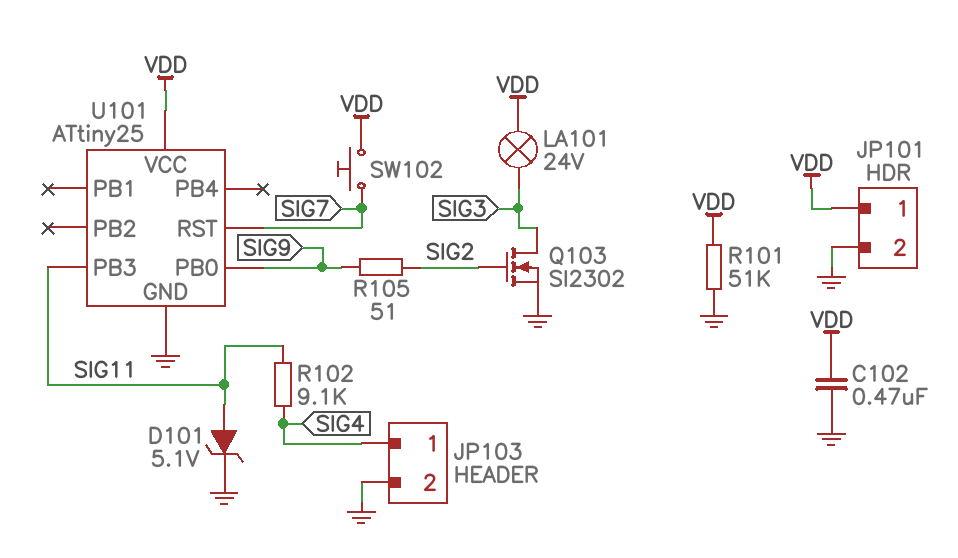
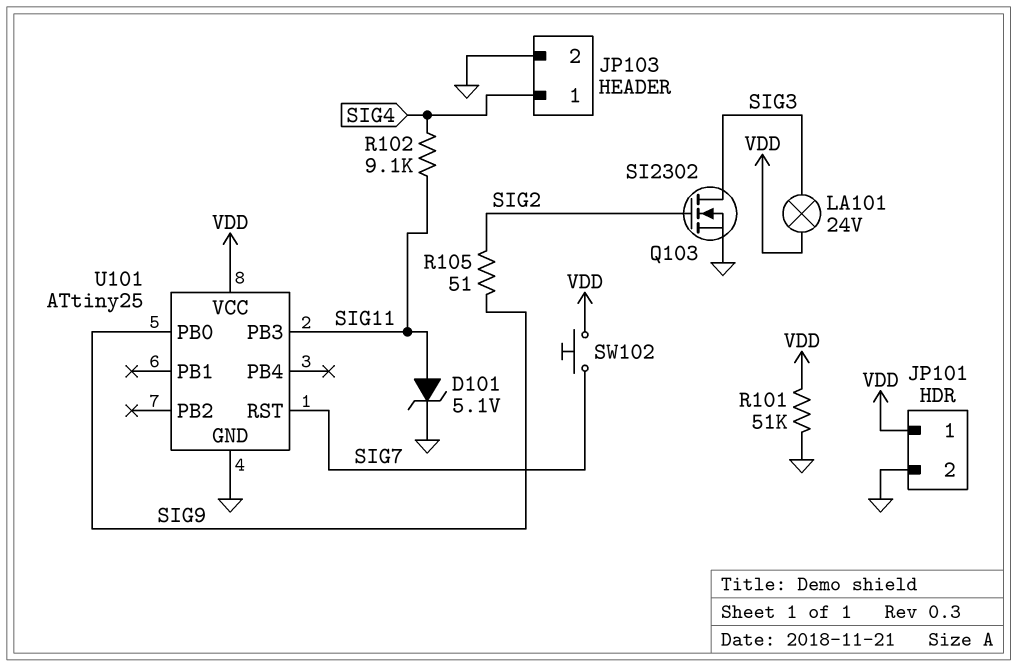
C102: 470nF (GND, VDD) -> none

